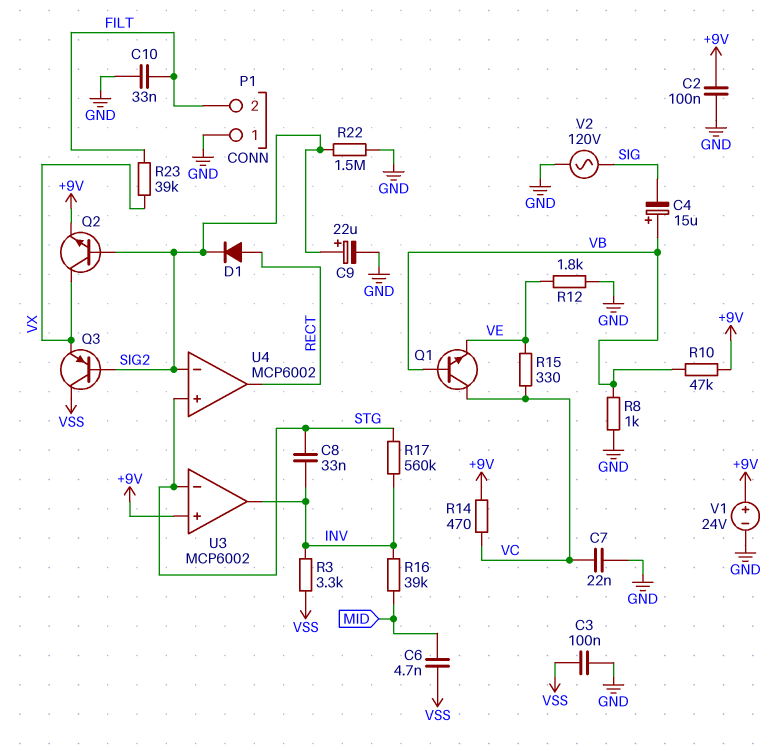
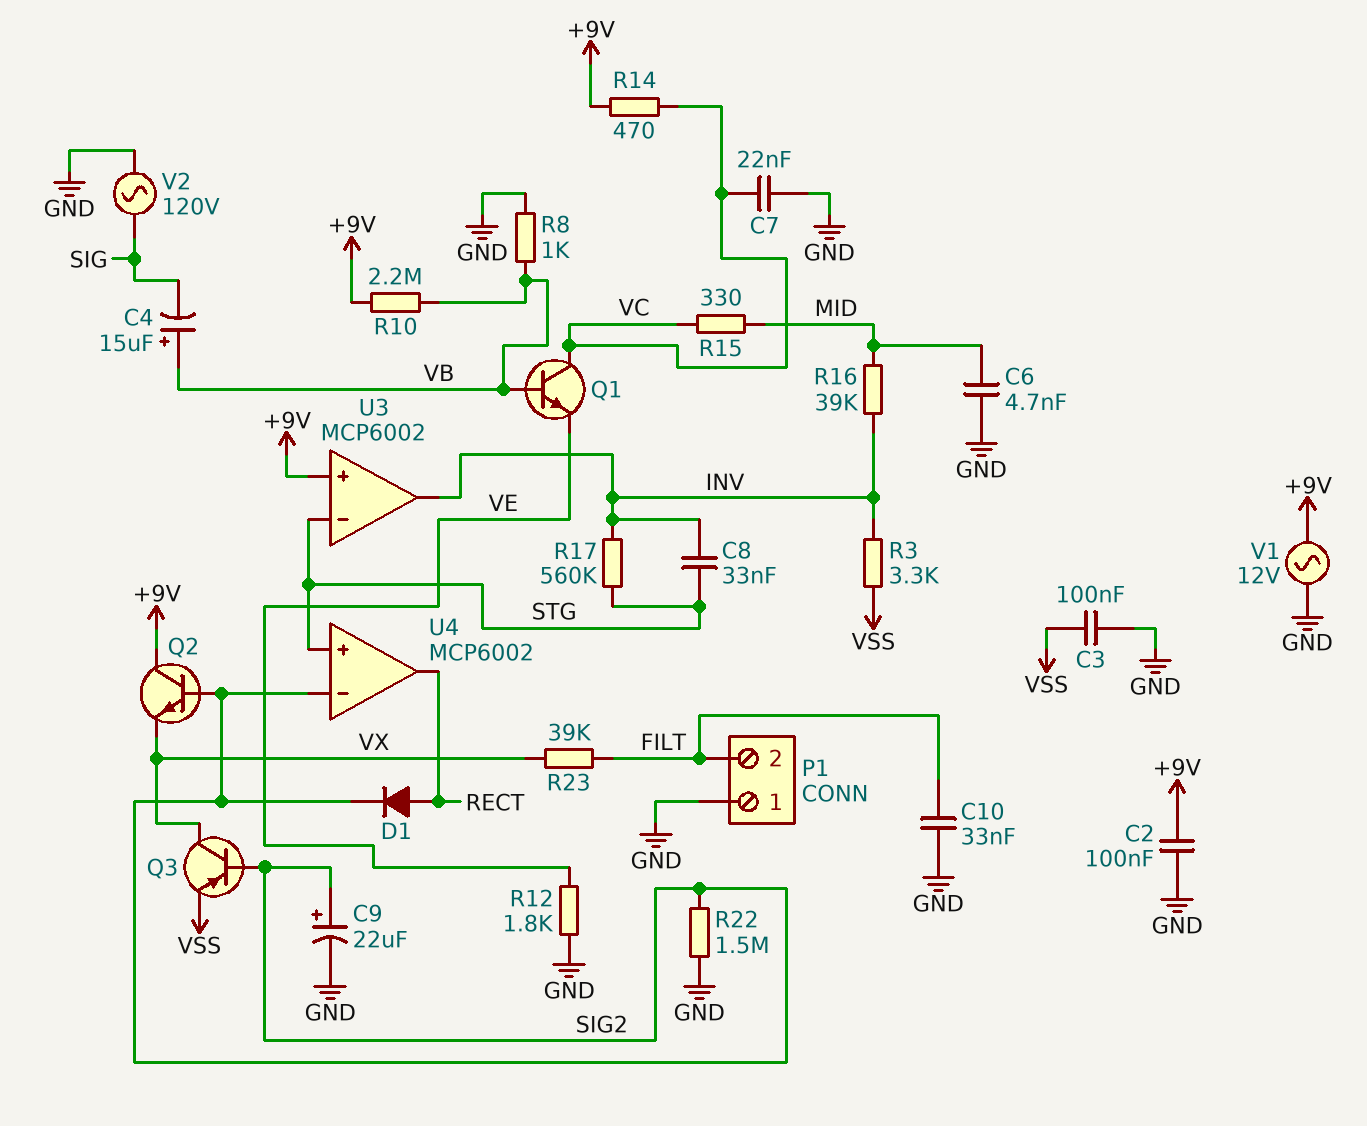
C6: 4.7nF (MID, VSS) -> 4.7nF (GND, MID)
Q2: NPN (B SIG2, C VX, E +9V) -> NPN (B SIG2, C +9V, E VX)
Q3: PNP (B SIG2, C VSS, E VX) -> PNP (B SIG2, C VX, E VSS)
R10: 47k (+9V, VB) -> 2.2M (+9V, VB)
R15: 330 (VC, VE) -> 330 (MID, VC)
V1: 24V (plus +9V, minus GND) -> AC 12V (+9V, GND)

